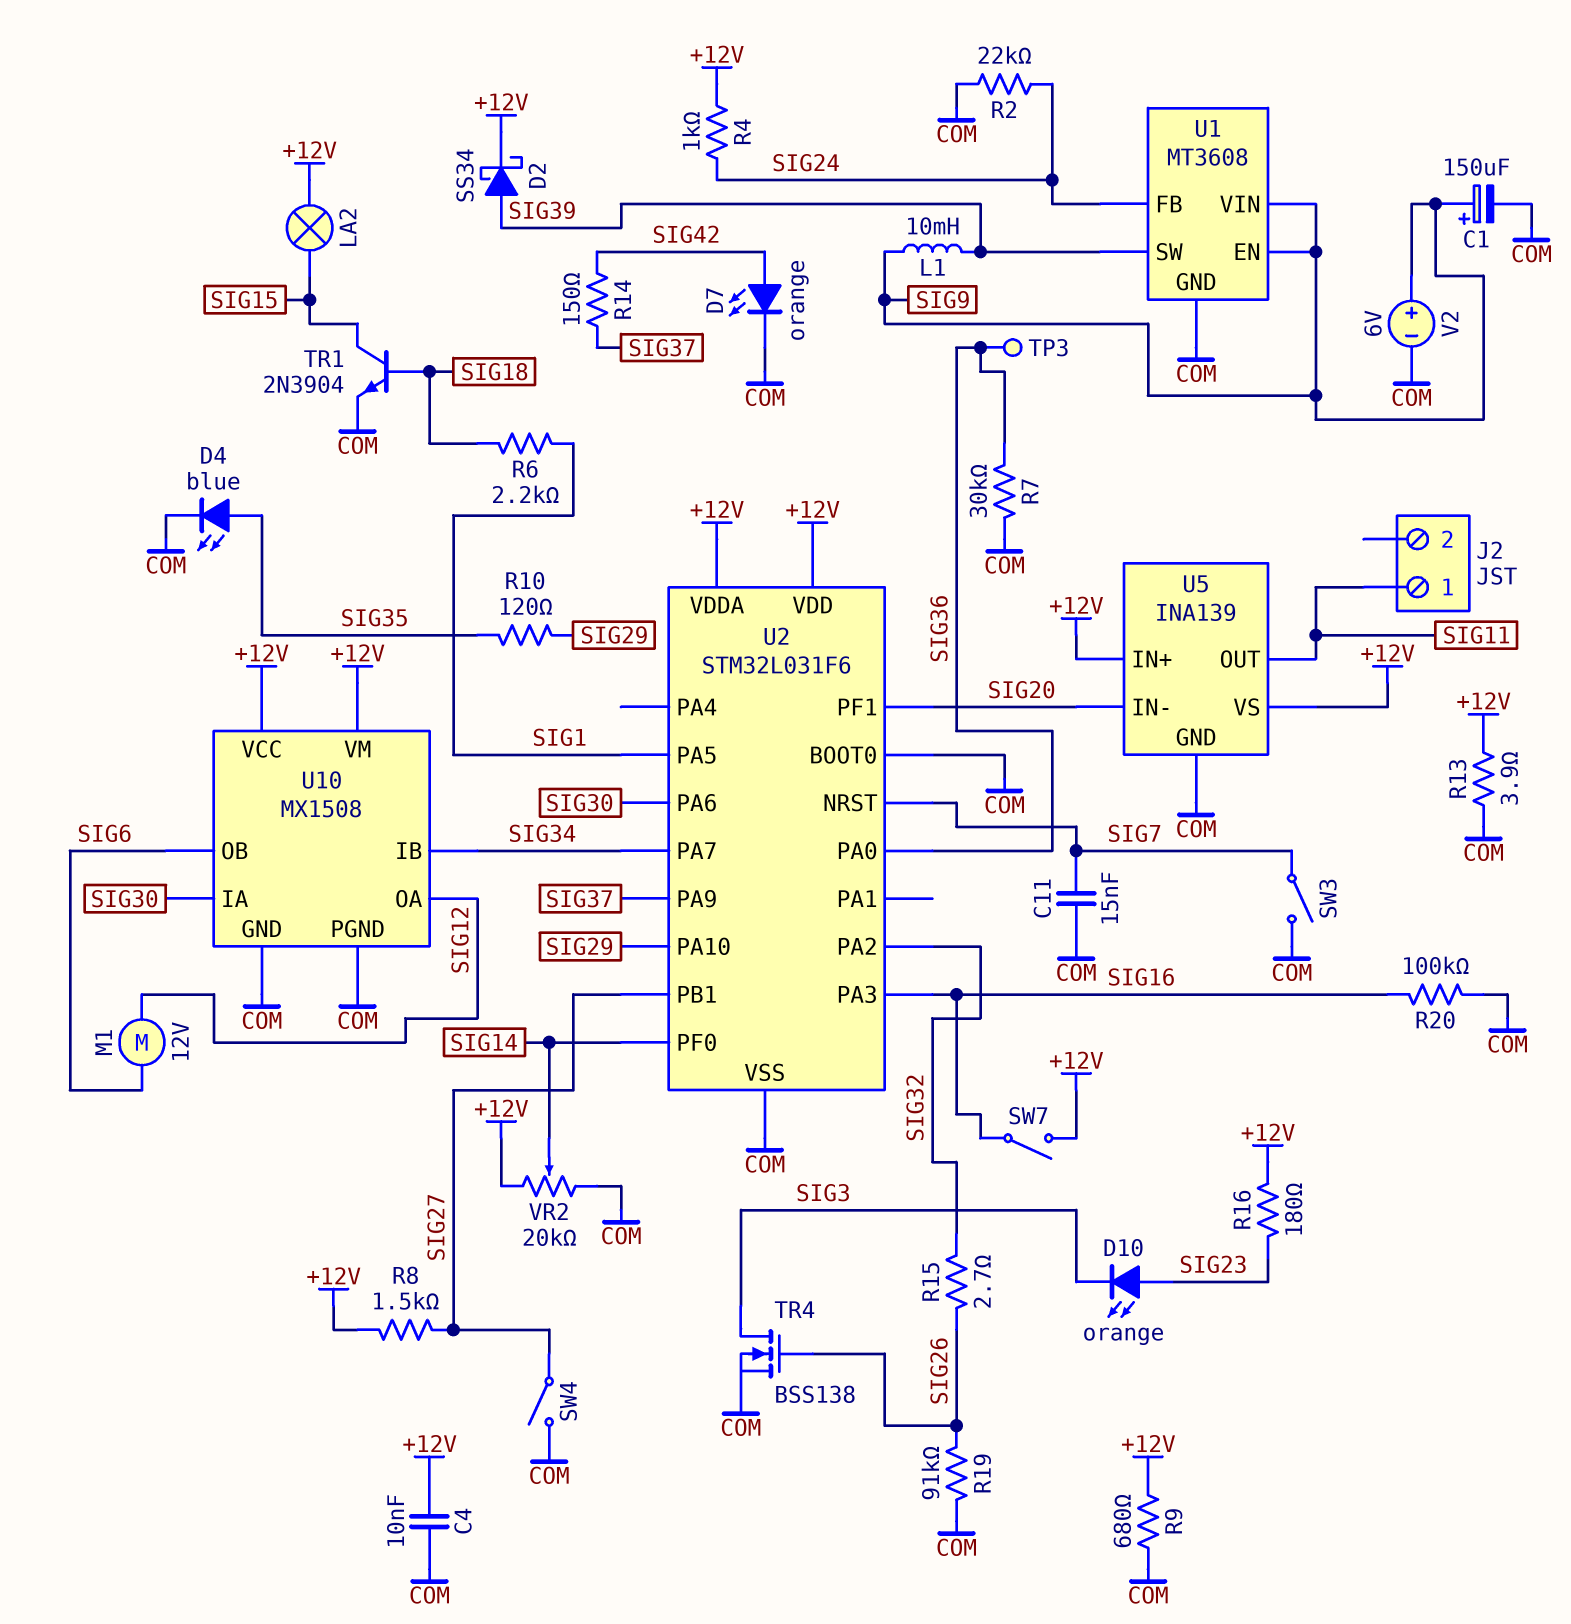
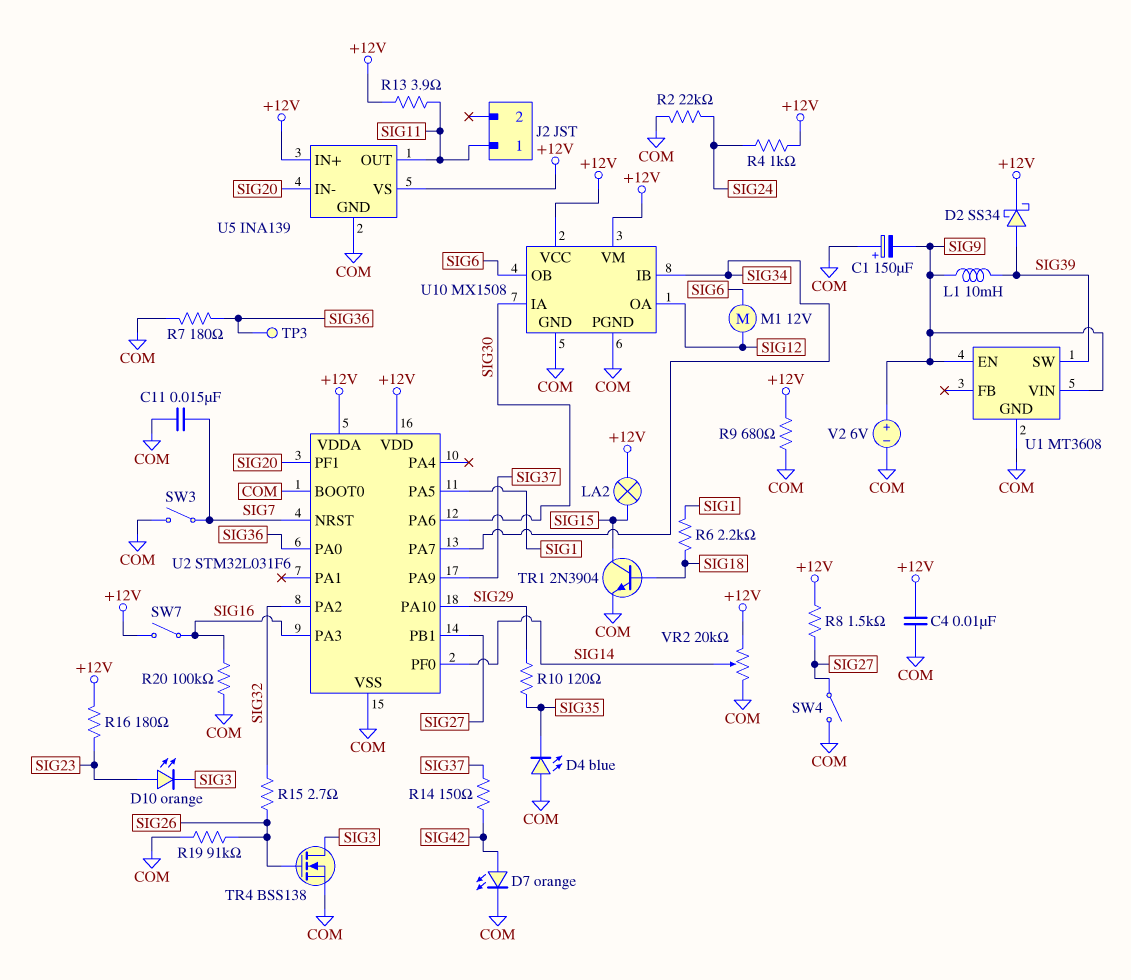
C1: 150uF (plus SIG9, minus COM) -> 150uF (plus COM, minus SIG9)
D4: LED blue (A SIG35, K COM) -> LED blue (A COM, K SIG35)
R7: 30k (COM, SIG36) -> 180 (COM, SIG36)
R13: 3.9 (+12V, COM) -> 3.9 (+12V, SIG11)
U1 pin FB: SIG24 -> none

